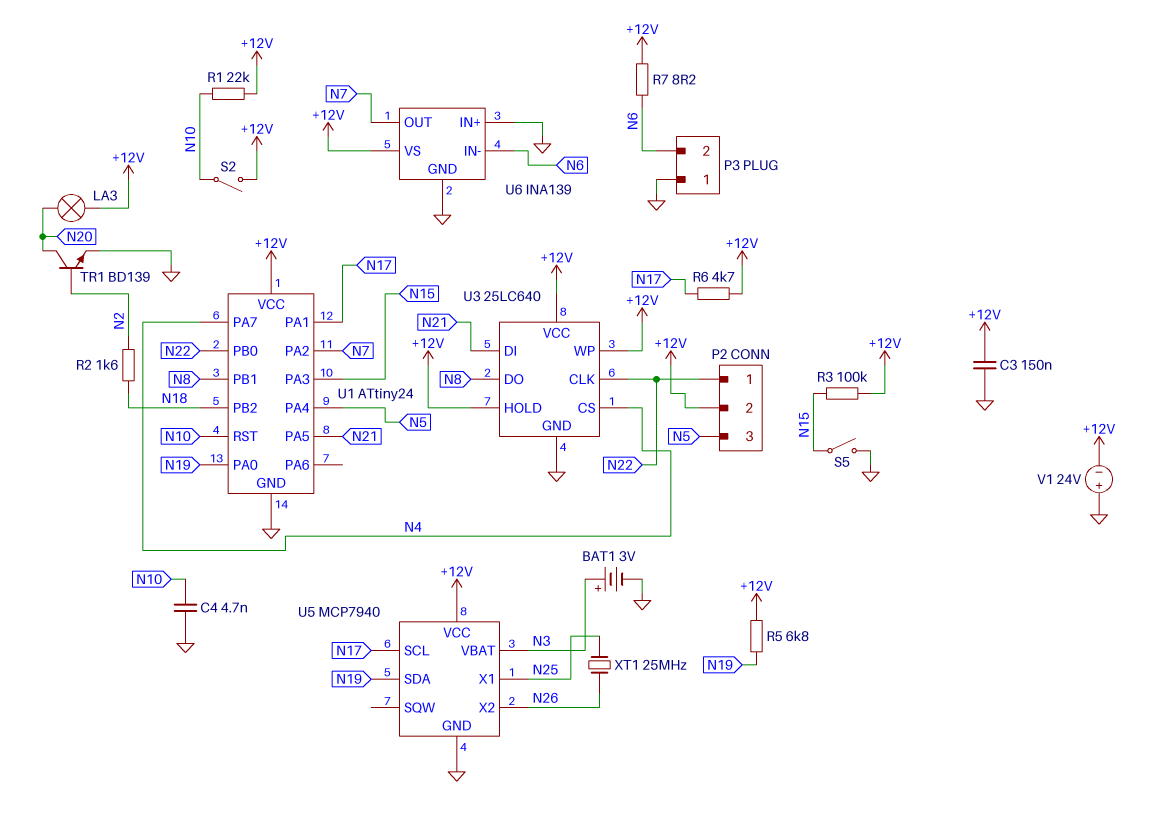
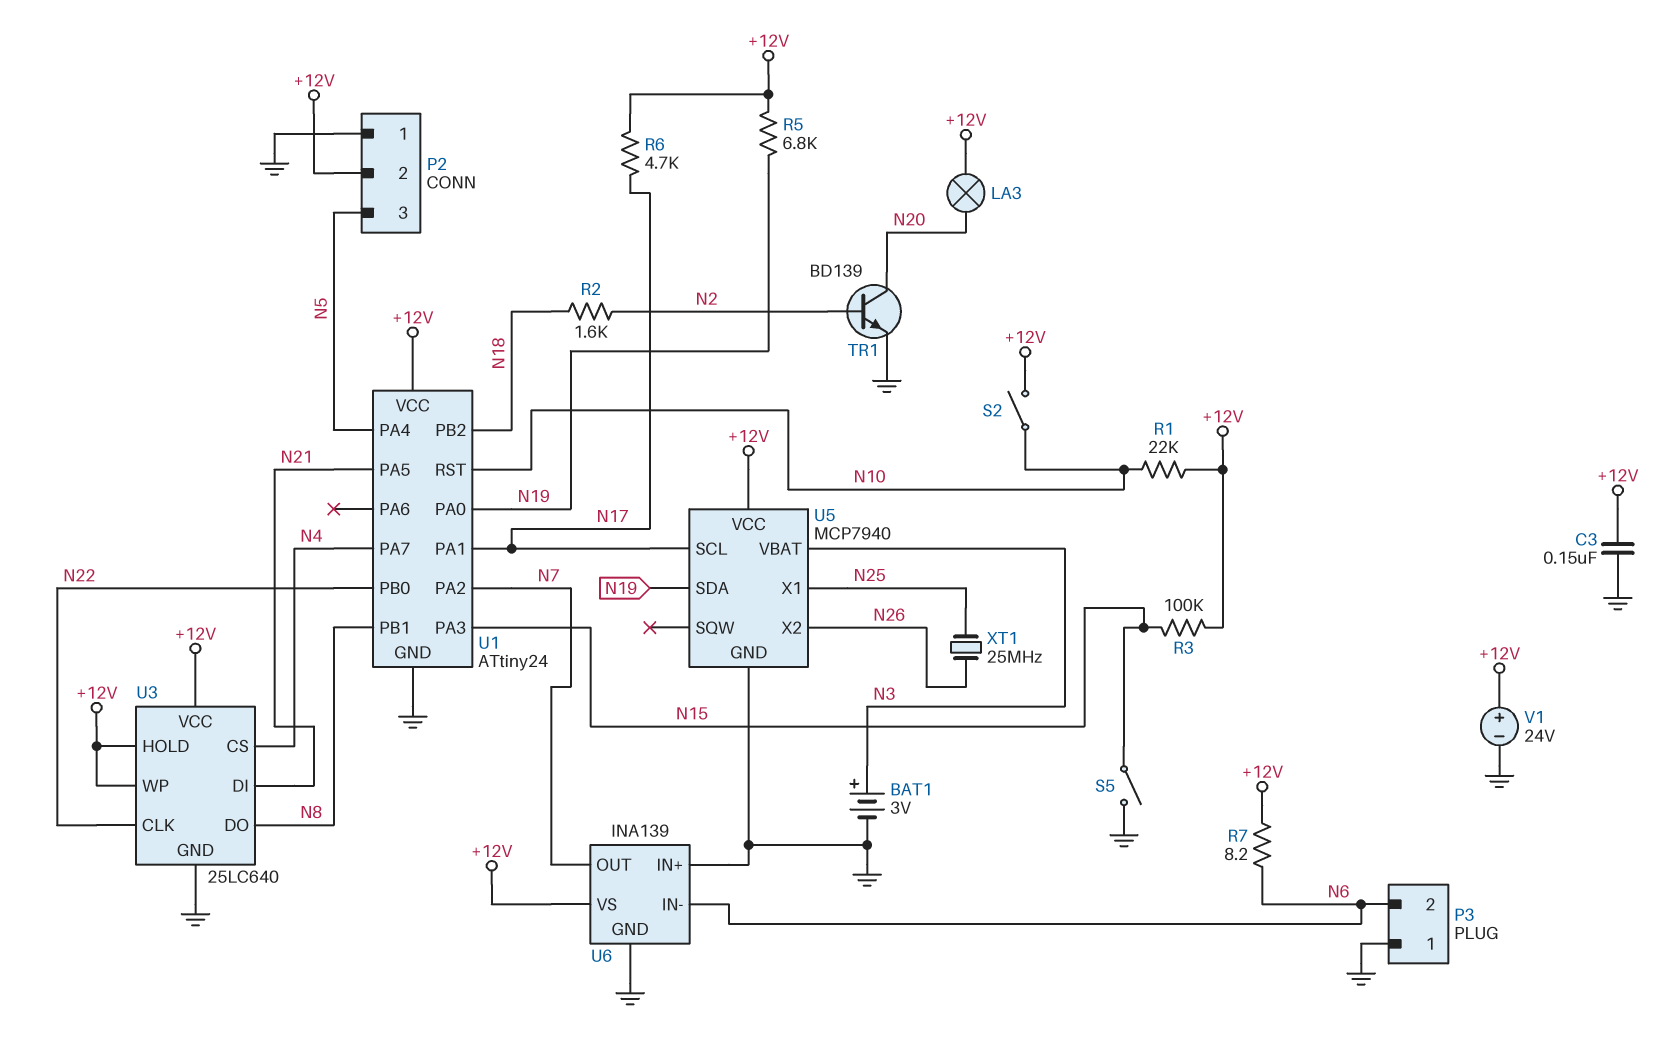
C4: 4.7nF (GND, N10) -> none
P2 pin 1: N22 -> GND
V1: 24V (plus GND, minus +12V) -> 24V (plus +12V, minus GND)

